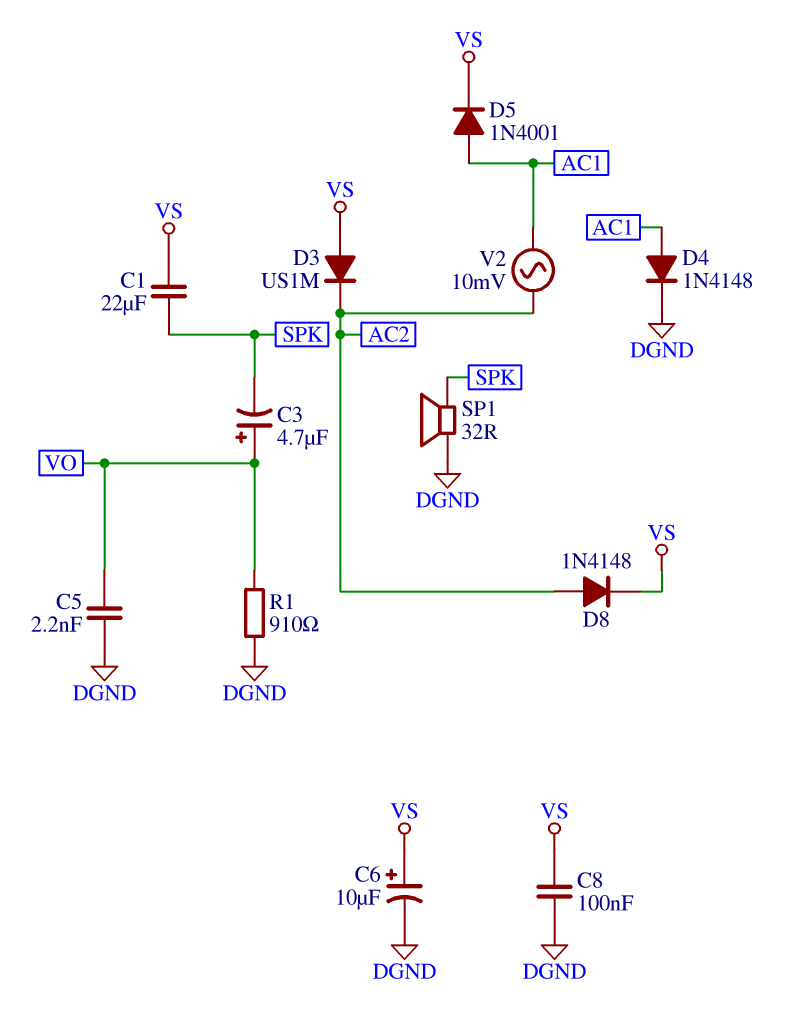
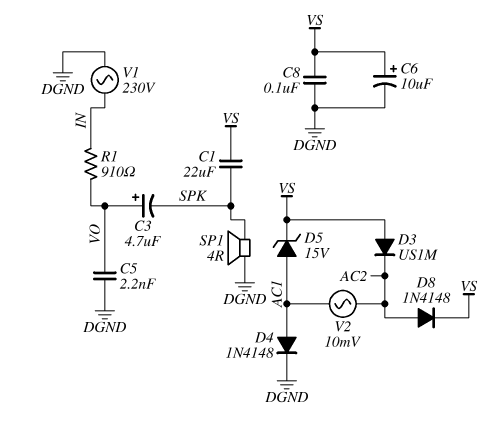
D5: diode 1N4001 (A AC1, K VS) -> zener 15V (A AC1, K VS)
R1: 910 (DGND, VO) -> 910 (IN, VO)
SP1: speaker 32R (DGND, SPK) -> speaker 4R (DGND, SPK)
V1: none -> AC 230V (DGND, IN)

